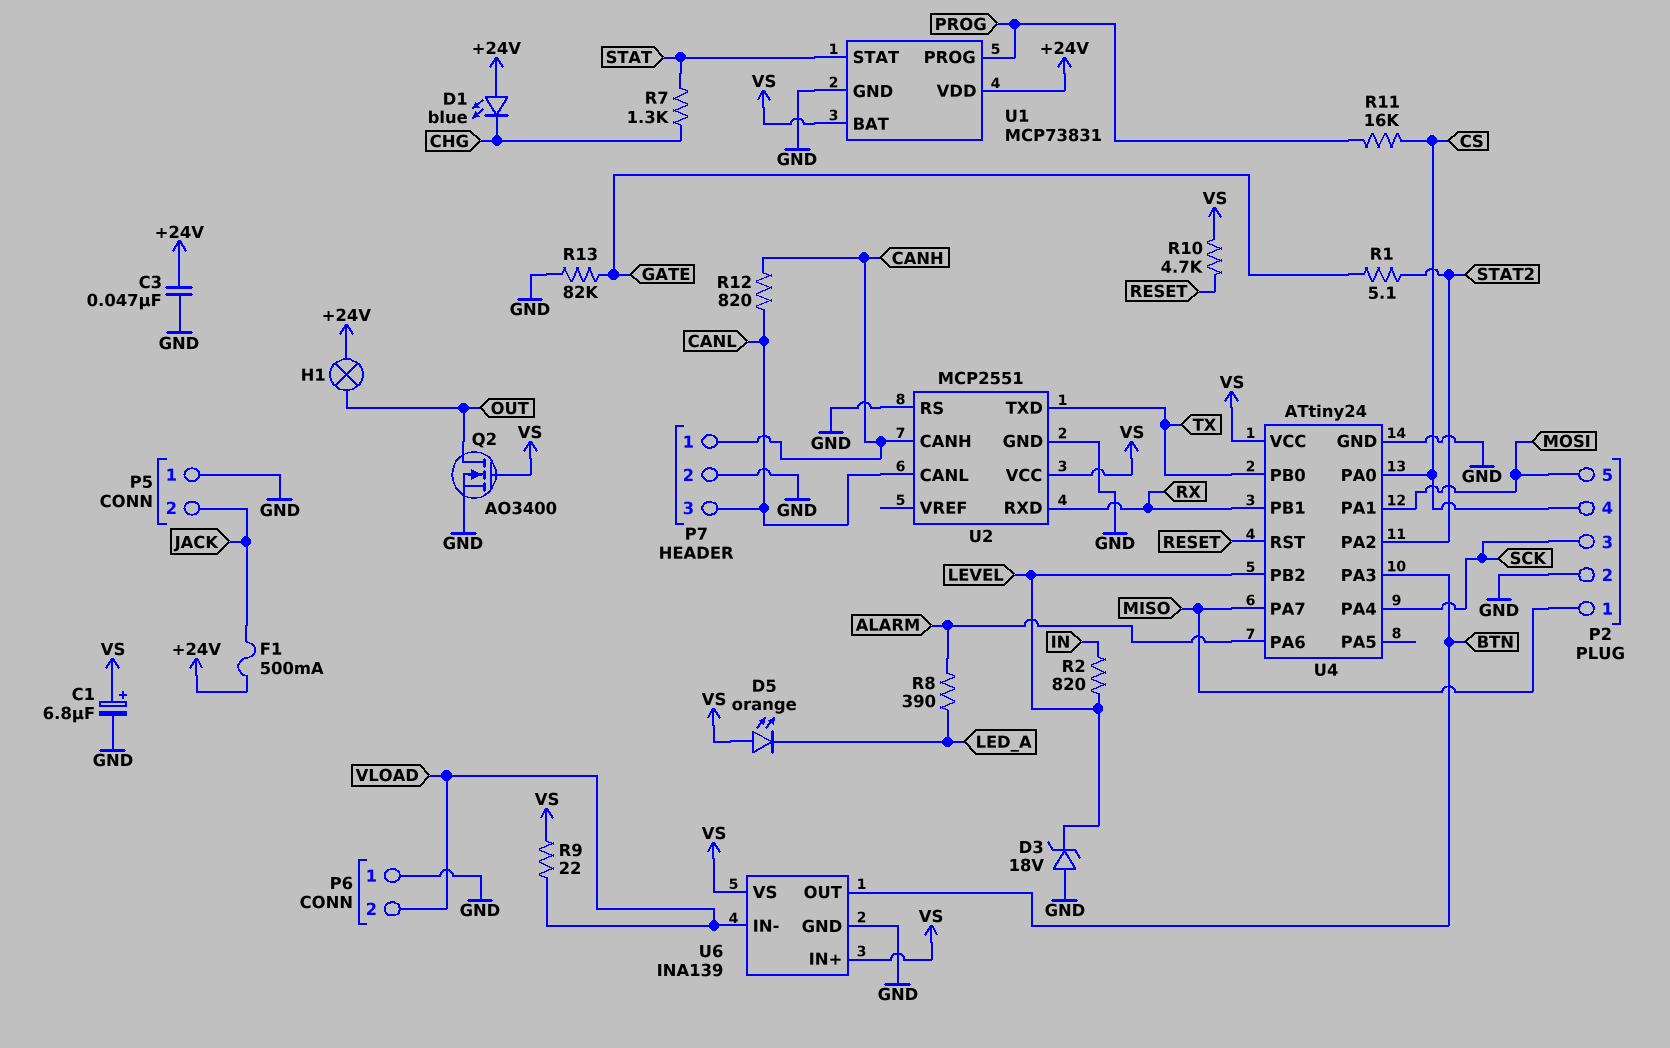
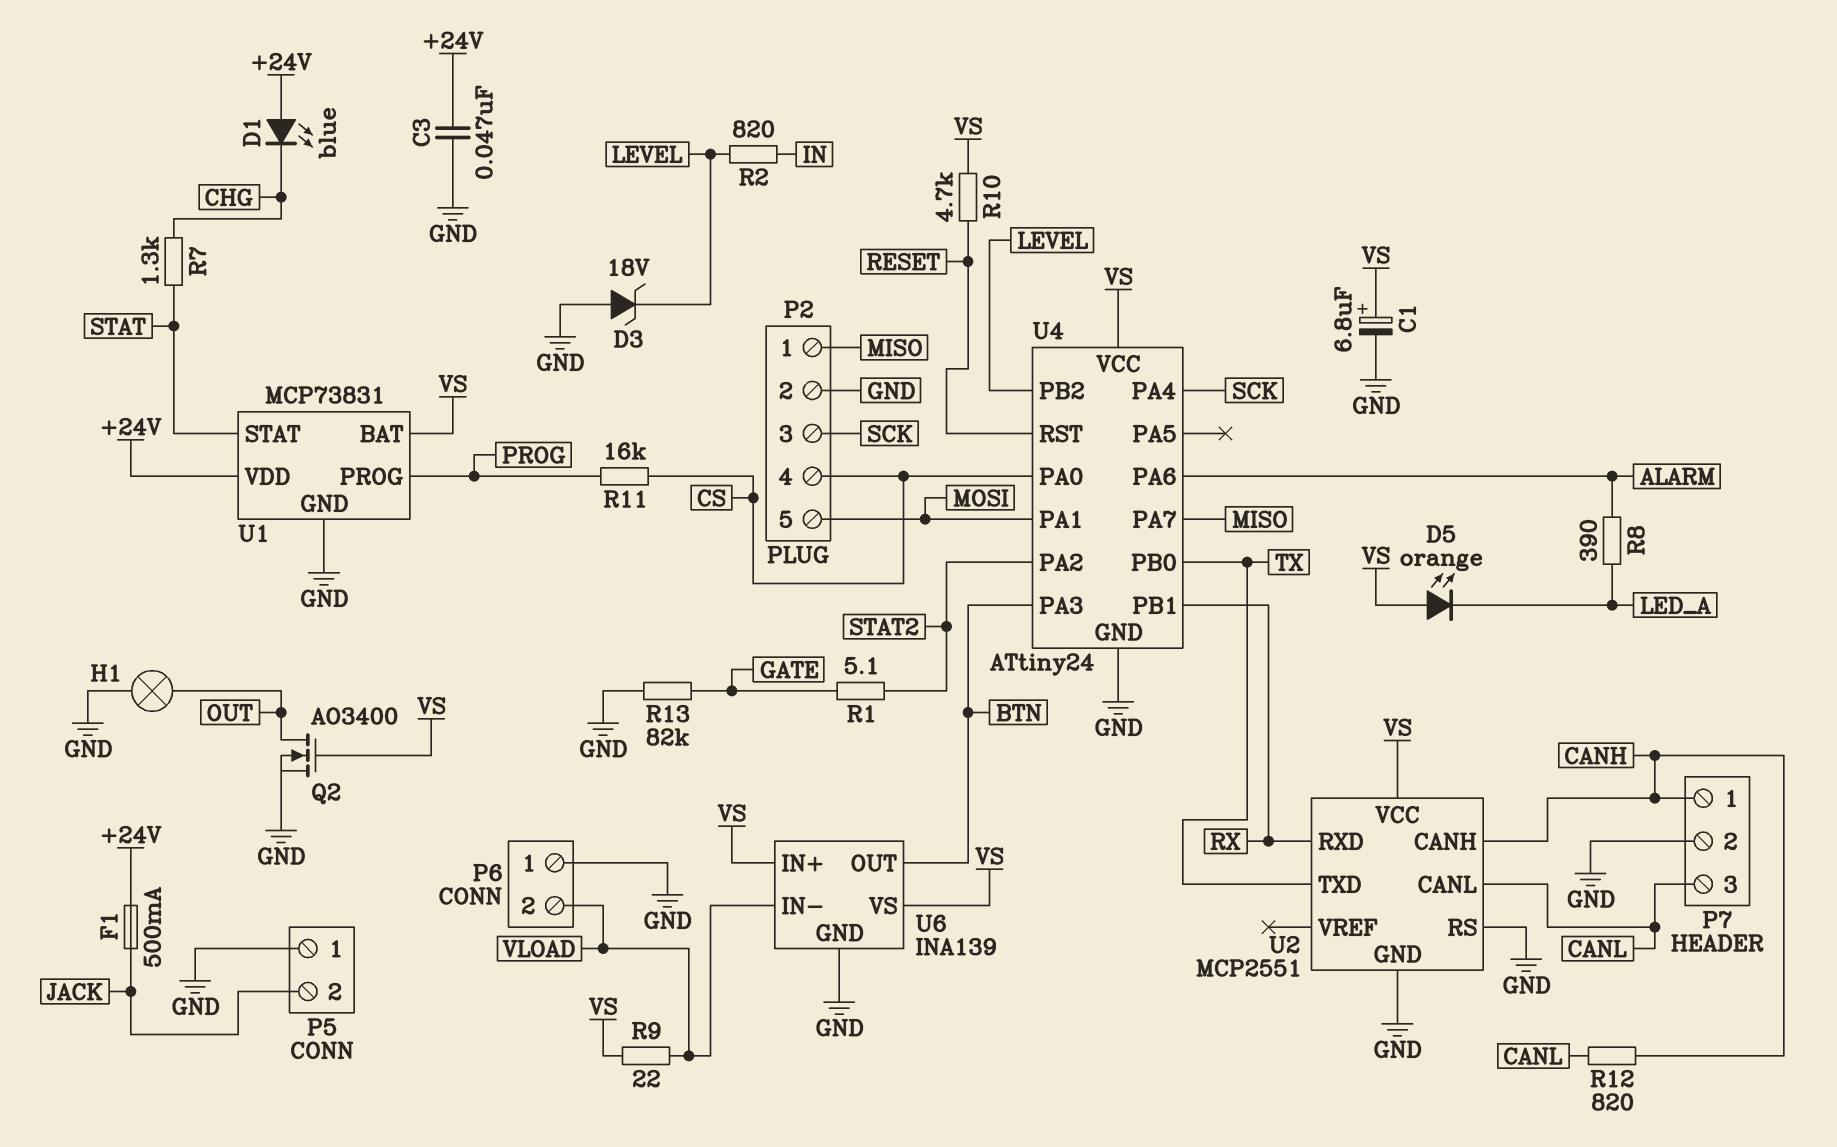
H1: lamp (+24V, OUT) -> lamp (GND, OUT)

